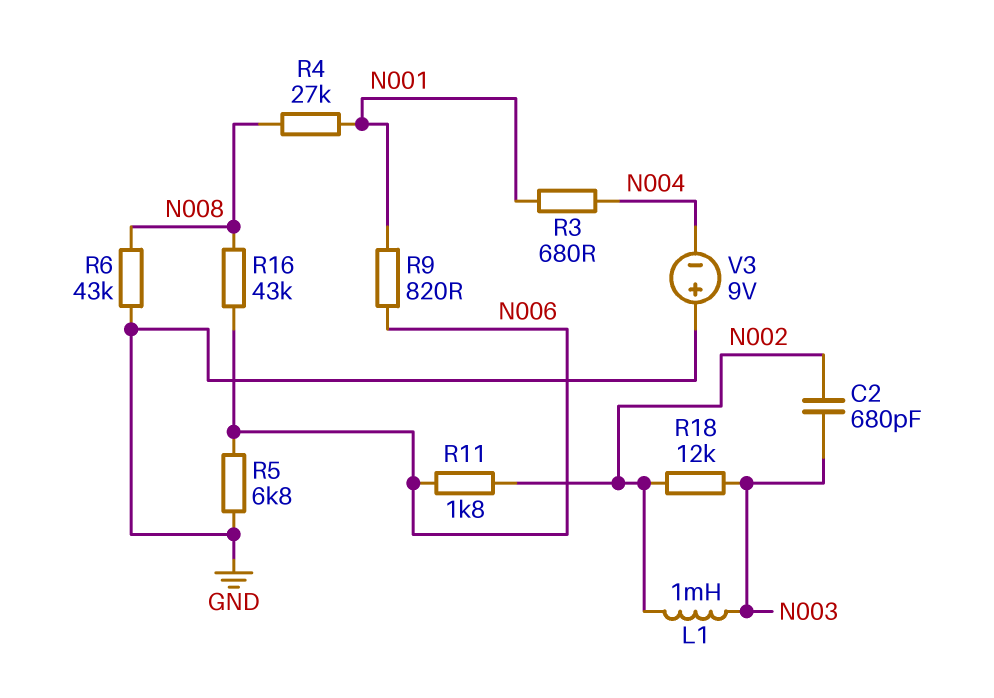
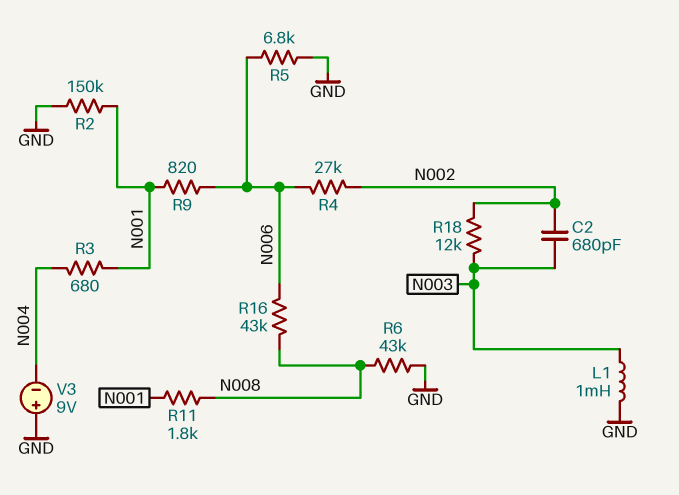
L1: 1mH (N002, N003) -> 1mH (GND, N003)
R2: none -> 150k (GND, N001)
R4: 27k (N001, N008) -> 27k (N002, N006)
R11: 1.8k (N002, N006) -> 1.8k (N001, N008)

